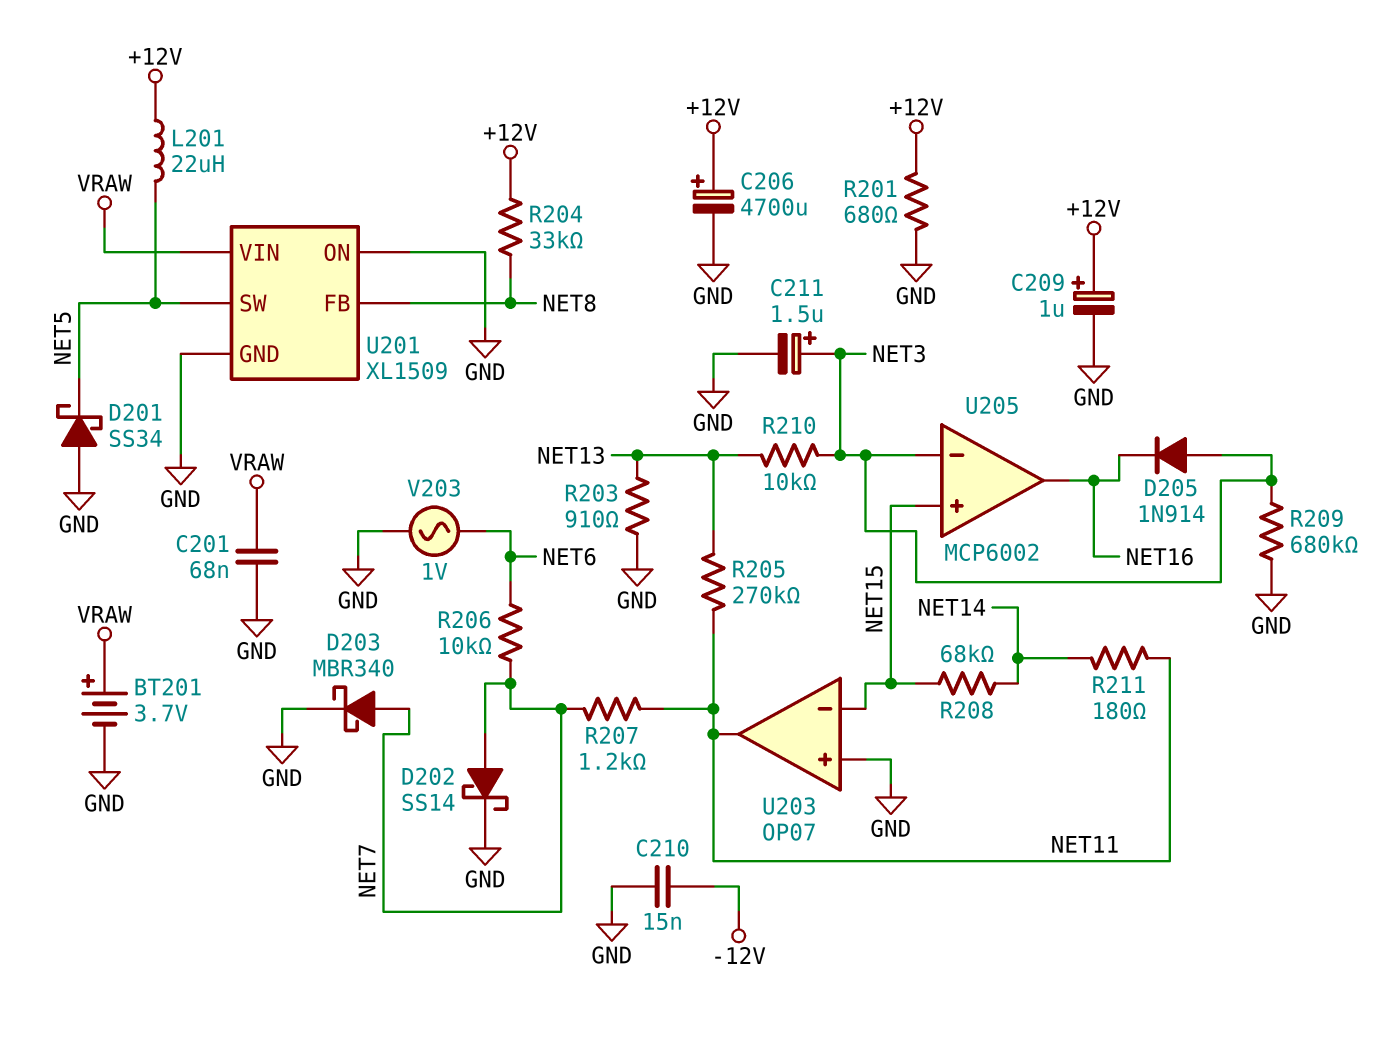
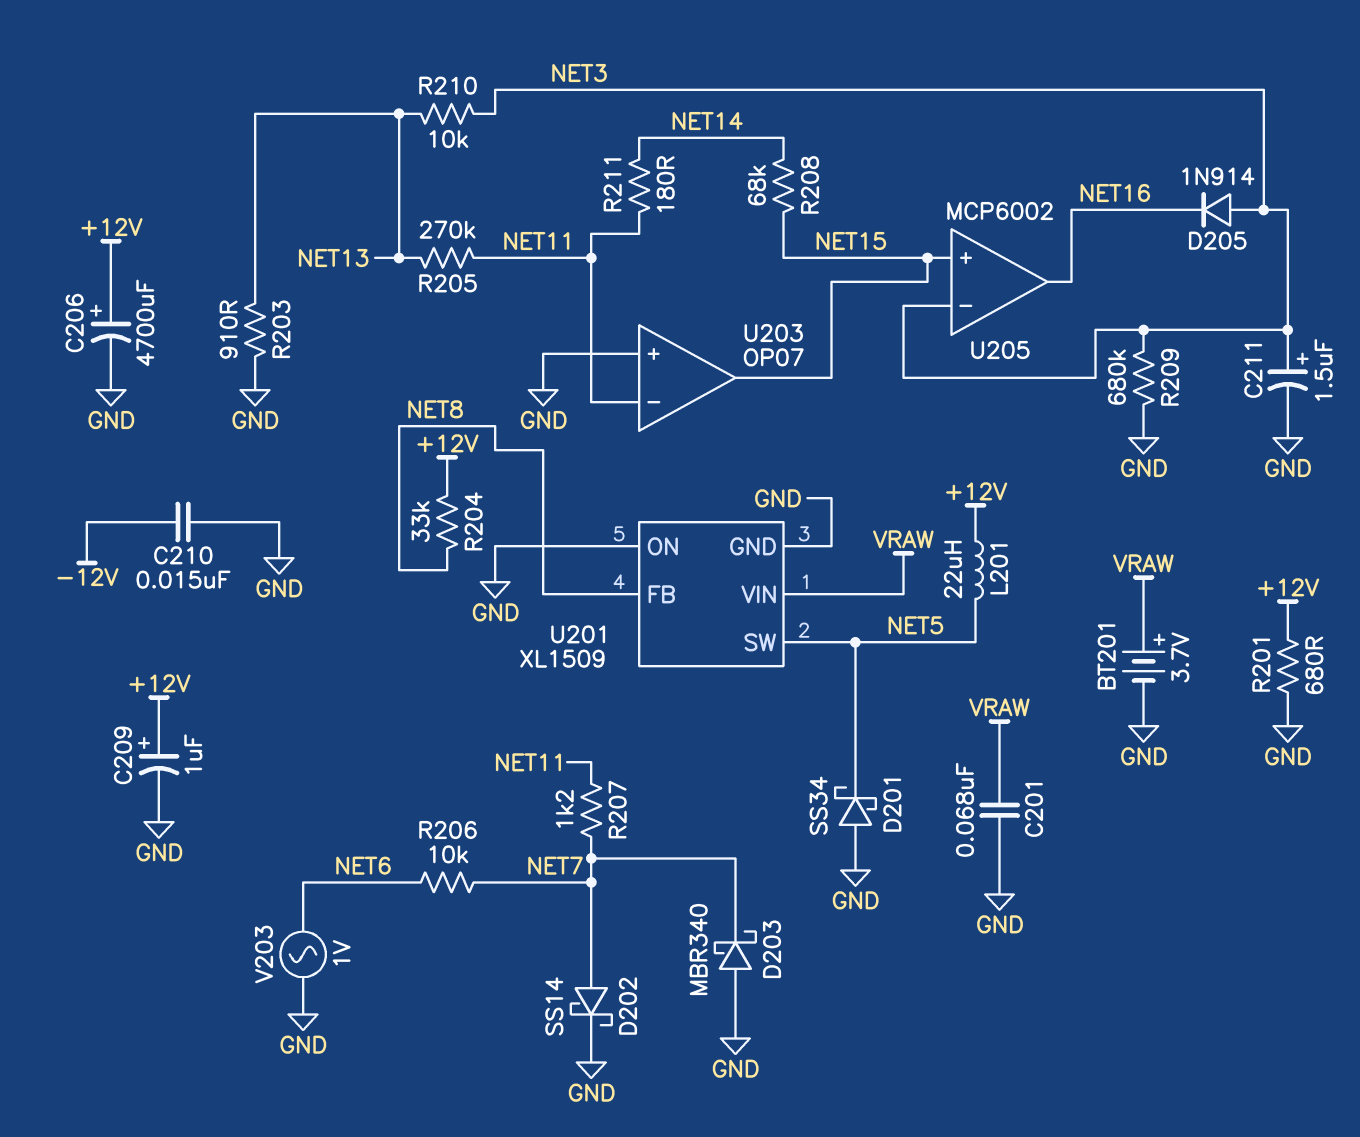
D203: schottky MBR340 (A NET7, K GND) -> schottky MBR340 (A GND, K NET7)
U203 pin in-: NET15 -> NET11
U203 pin out: NET11 -> NET15

